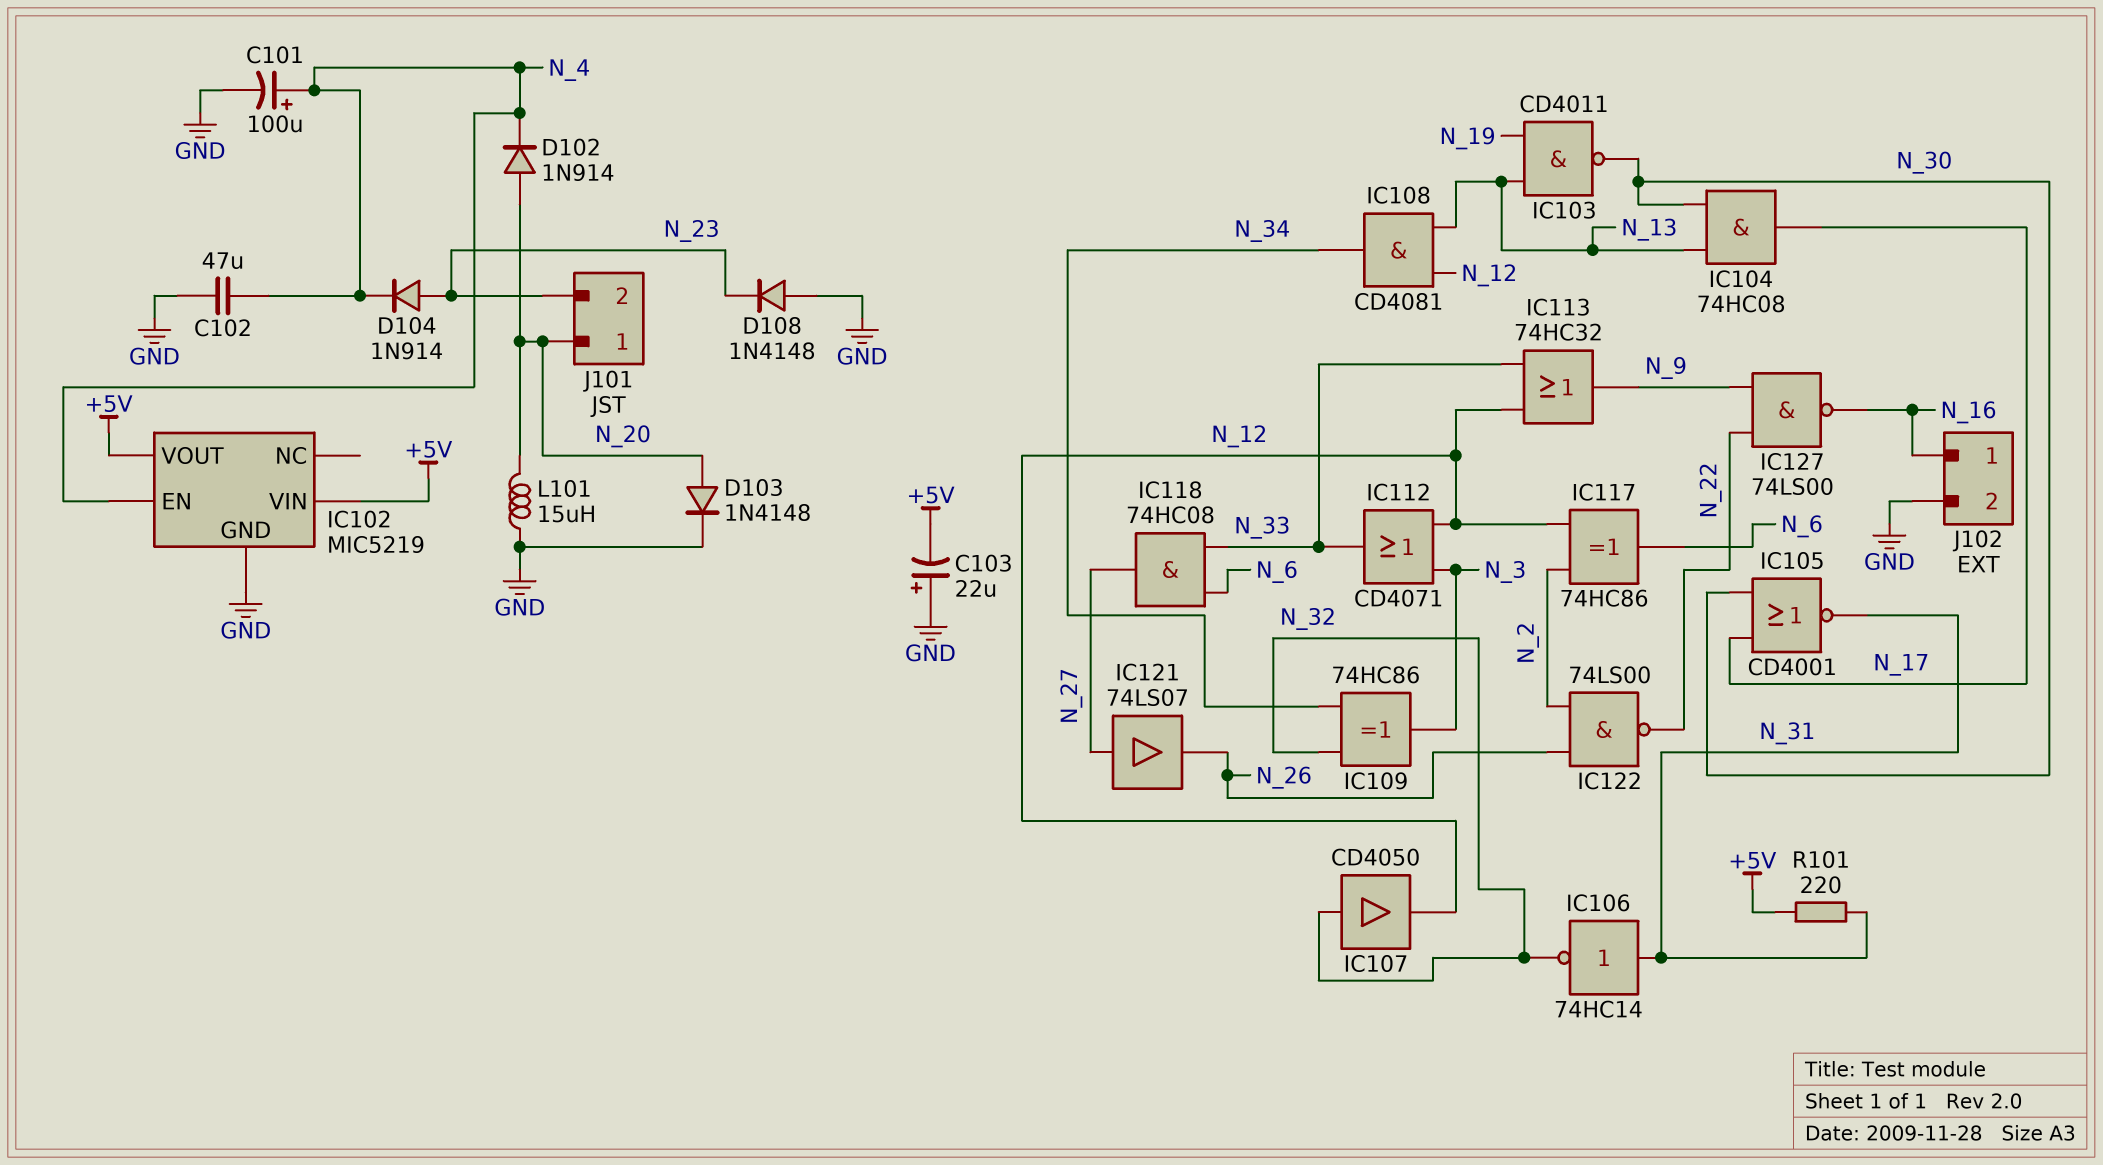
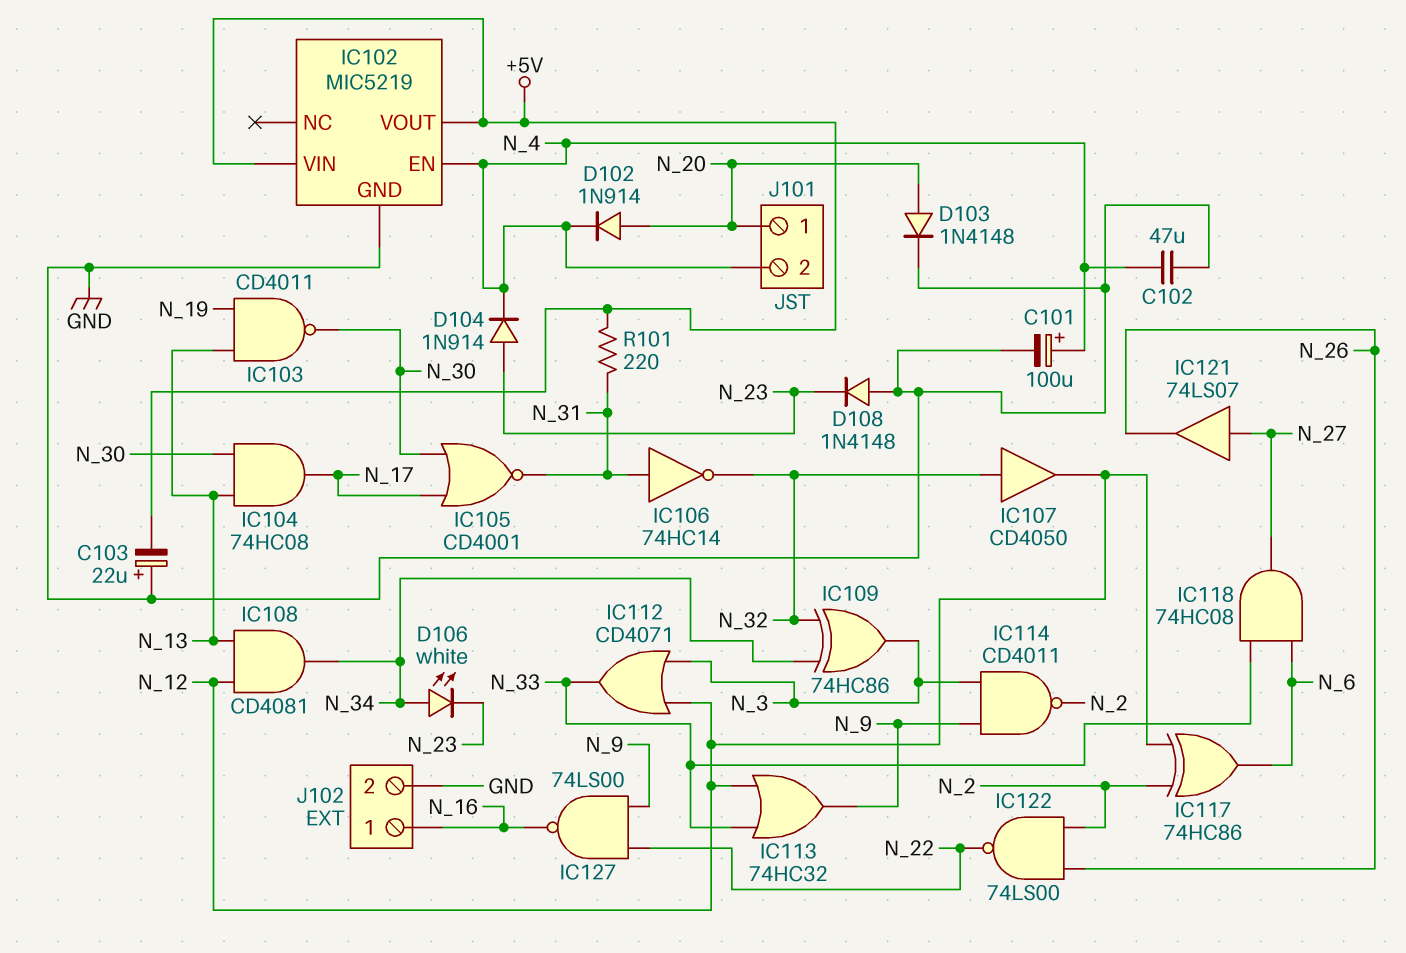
D106: none -> LED white (A N_34, K N_23)
IC114: none -> NAND CD4011 (in N_3, in N_9, out N_2)
J101 pin 2: N_23 -> N_4
L101: 15uH (GND, N_20) -> none

